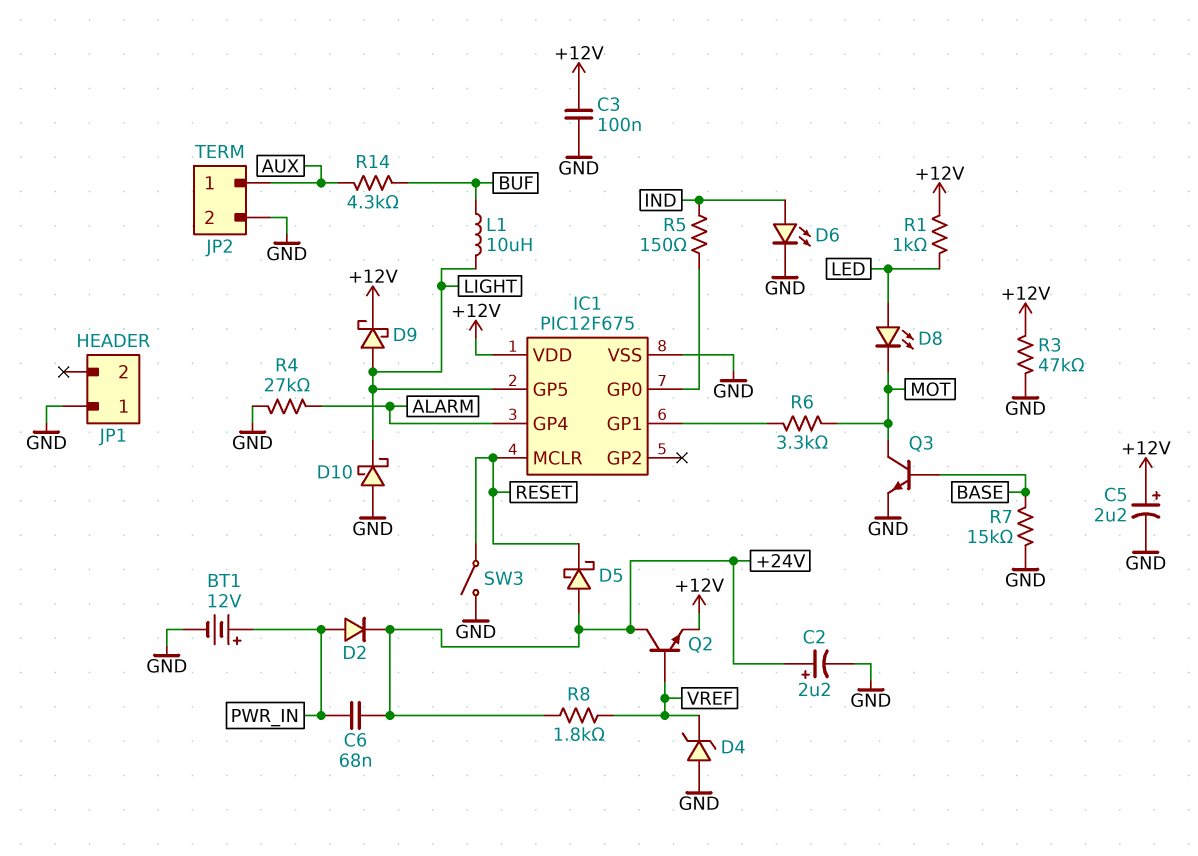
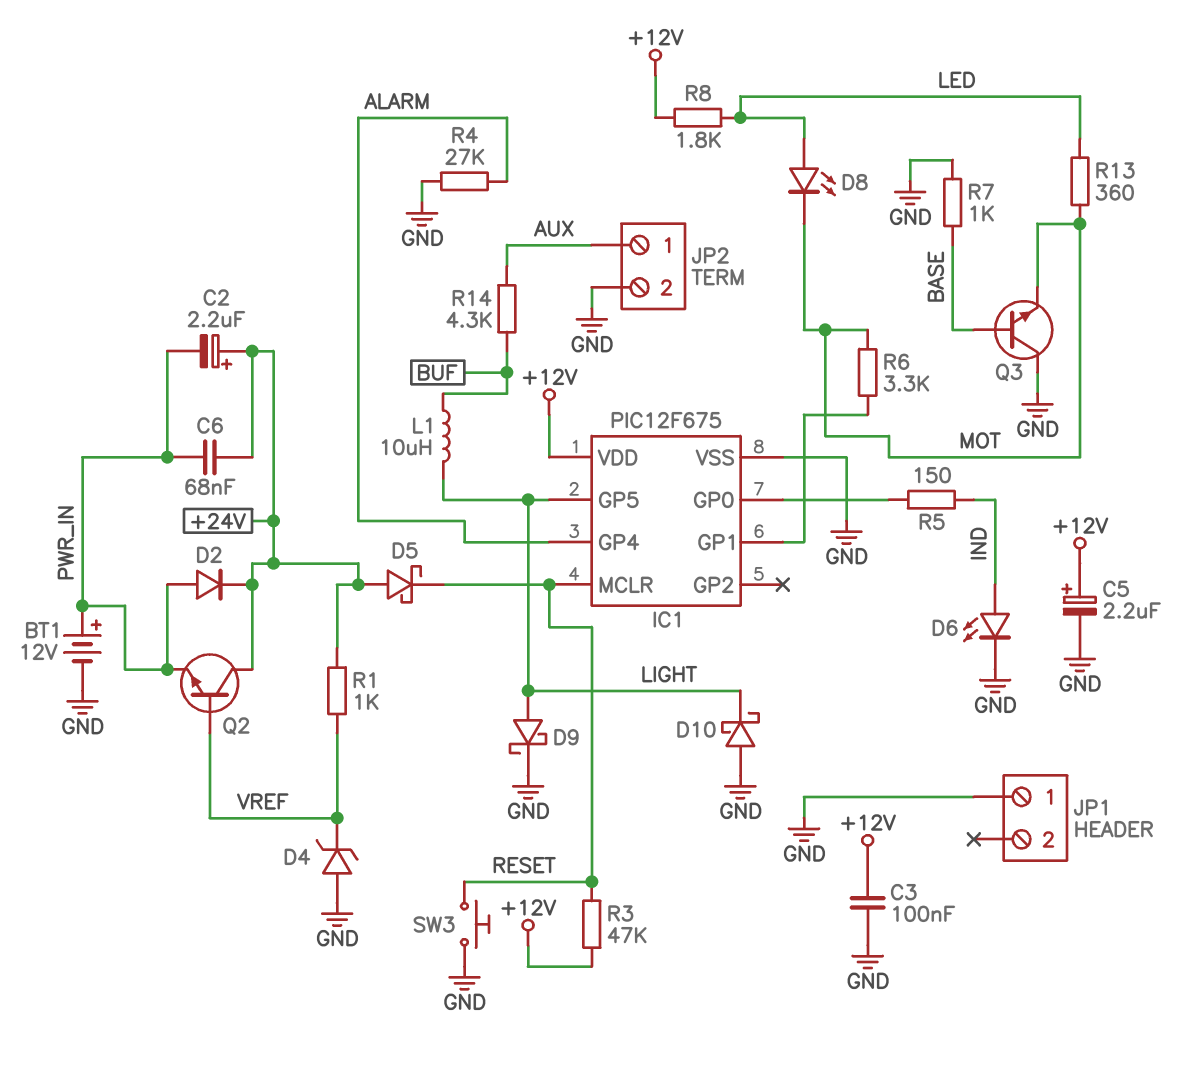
C2: 2.2uF (plus +24V, minus GND) -> 2.2uF (plus +24V, minus PWR_IN)
D9: schottky (A LIGHT, K +12V) -> schottky (A LIGHT, K GND)
Q2: NPN (B VREF, C +24V, E +12V) -> NPN (B VREF, C +24V, E PWR_IN)
Q3: NPN (B BASE, C MOT, E GND) -> NPN (B BASE, C GND, E MOT)
R1: 1k (+12V, LED) -> 1k (+24V, VREF)
R3: 47k (+12V, GND) -> 47k (+12V, RESET)
R7: 15k (BASE, GND) -> 1k (BASE, GND)
R8: 1.8k (+24V, VREF) -> 1.8k (+12V, LED)
R13: none -> 360 (LED, MOT)
SW3: switch (GND, RESET) -> button (GND, RESET)

